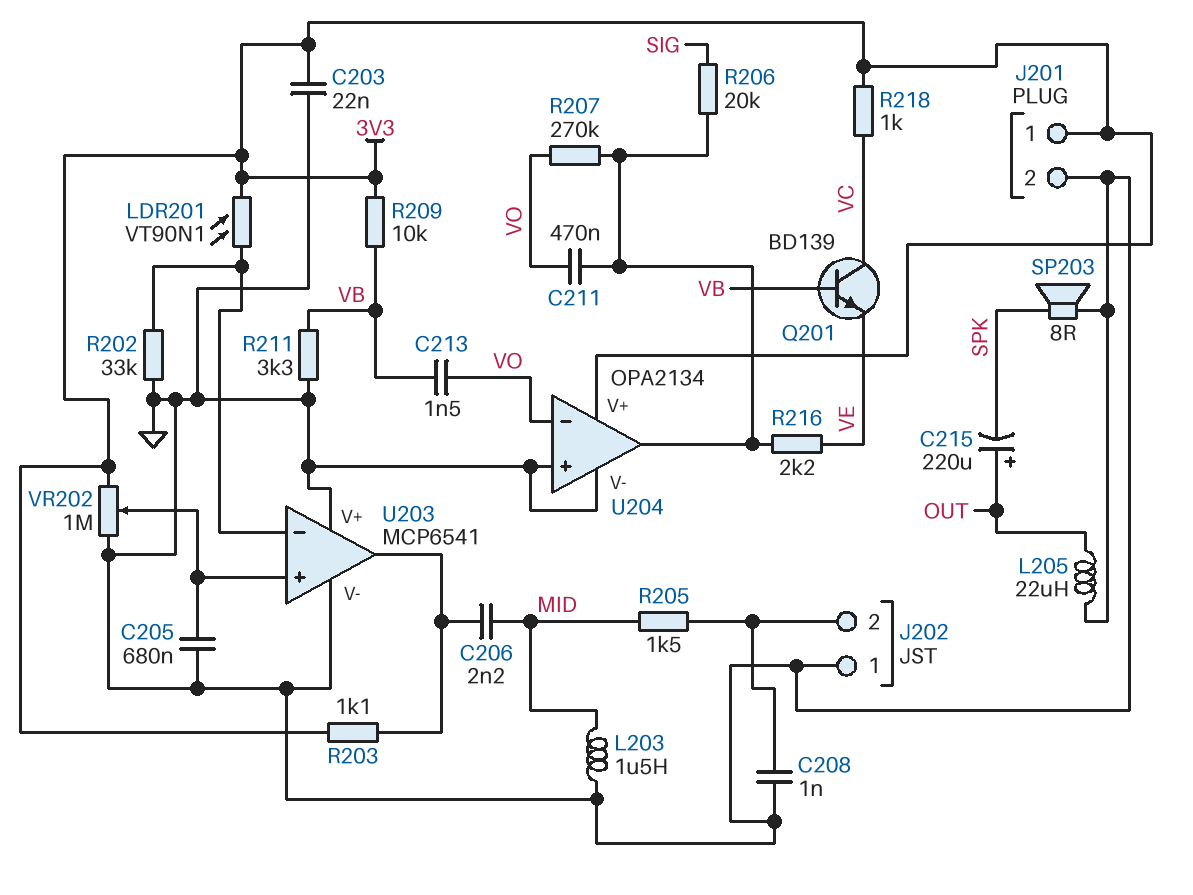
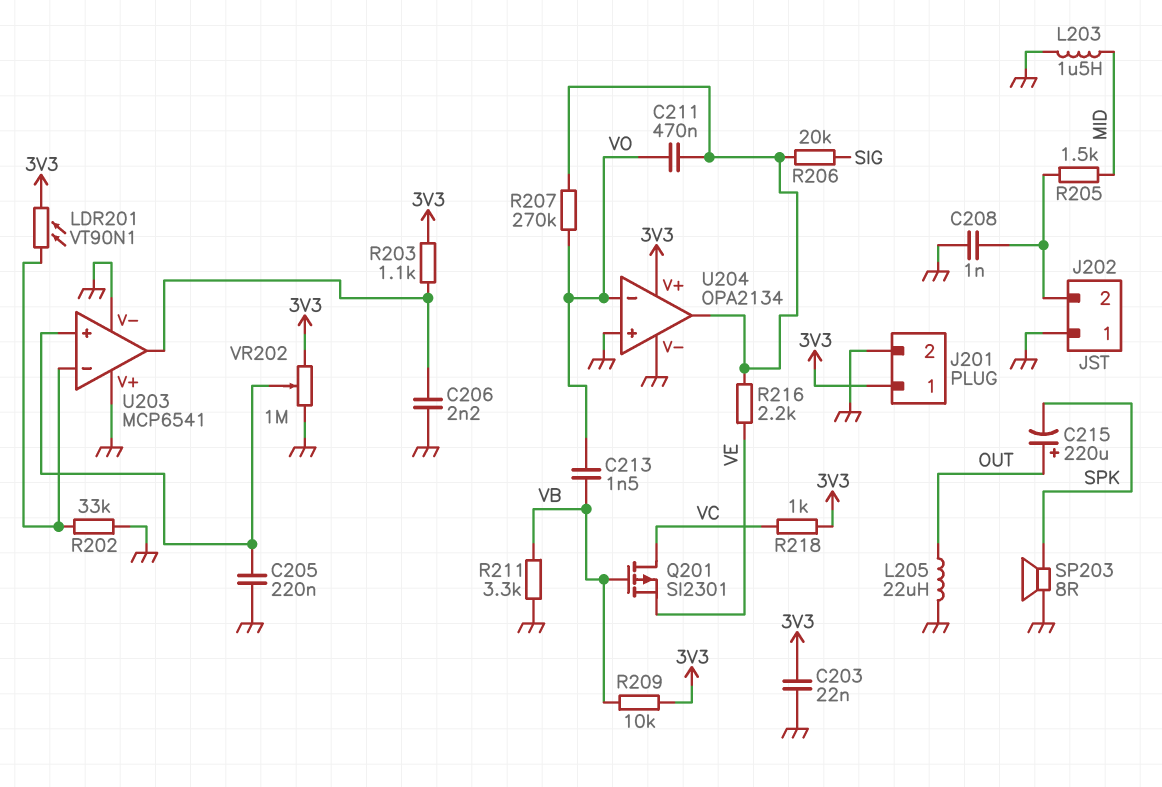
C205: 680nF (GND, U203/in+) -> 220nF (GND, U203/in+)
C206: 2.2nF (MID, U203/out) -> 2.2nF (GND, U203/out)
Q201: NPN BD139 (B VB, C VC, E VE) -> PMOS SI2301 (G VB, D VC, S VE)

